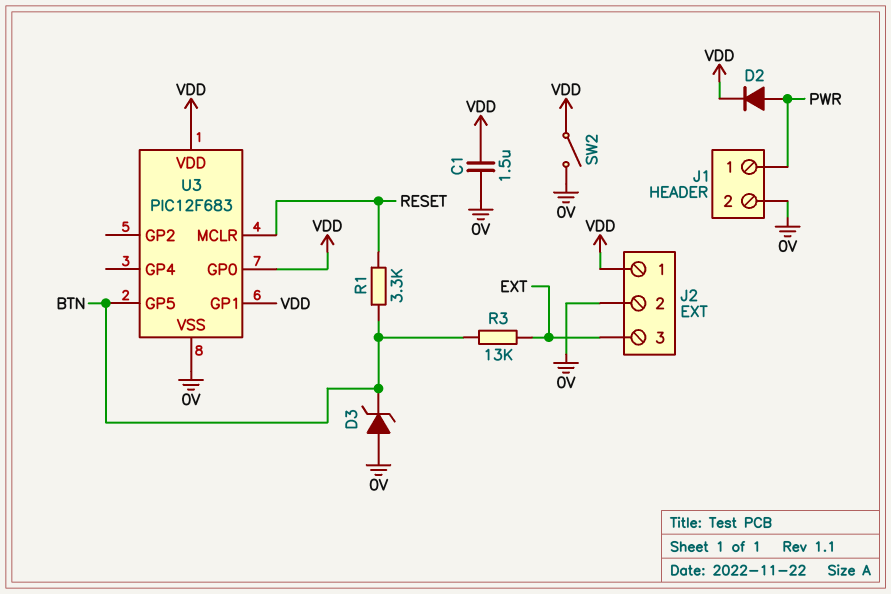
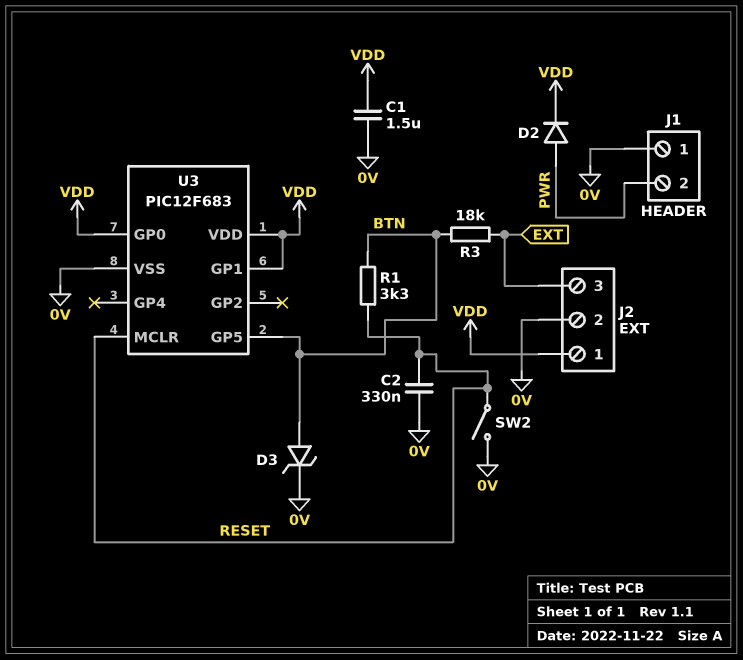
C2: none -> 330nF (0V, RESET)
D3: zener (A 0V, K BTN) -> zener (A BTN, K 0V)
J1 pin 1: PWR -> 0V
J1 pin 2: 0V -> PWR
R3: 13k (BTN, EXT) -> 18k (BTN, EXT)
SW2: switch (0V, VDD) -> switch (0V, RESET)

